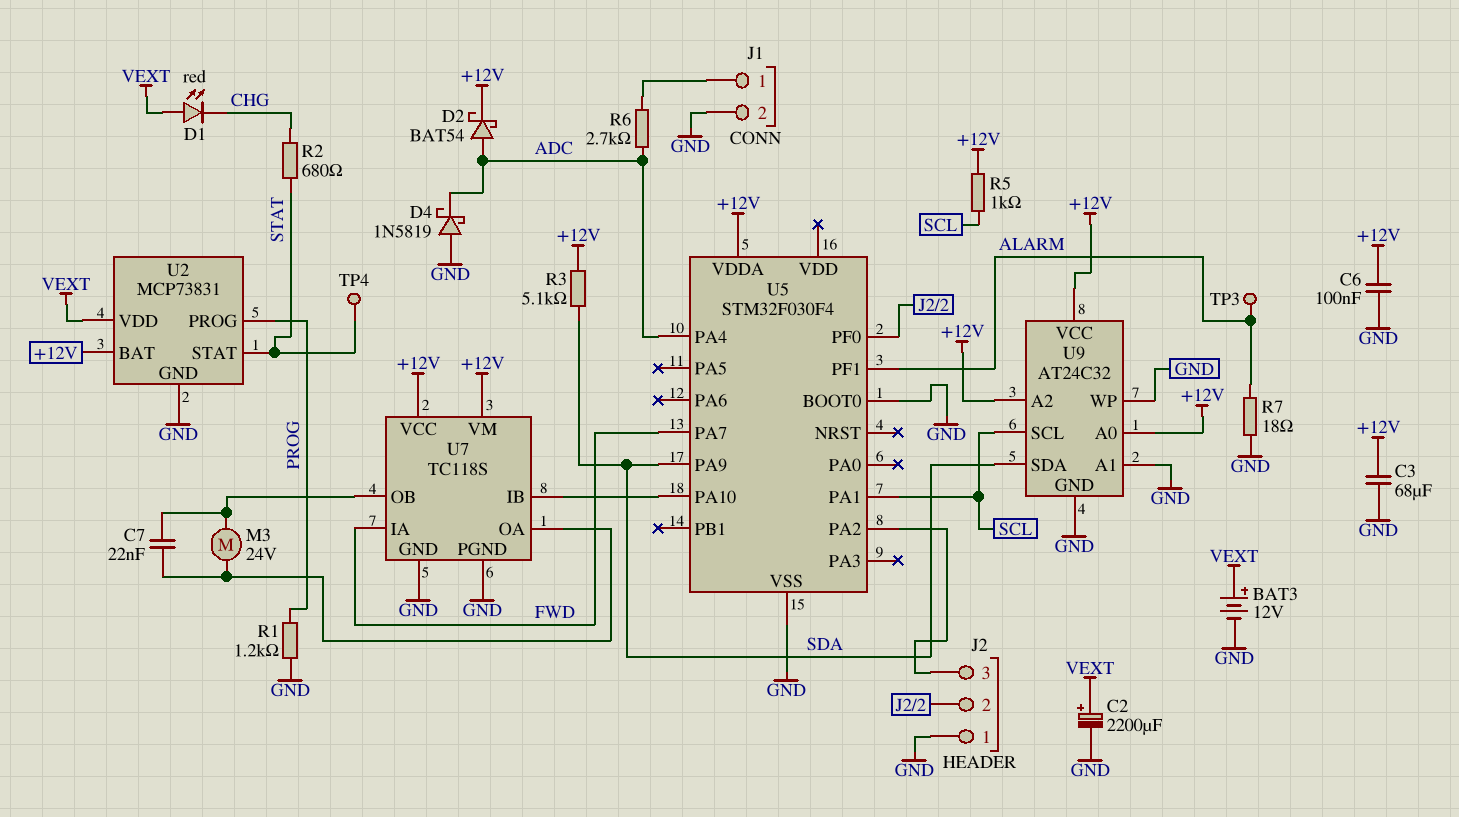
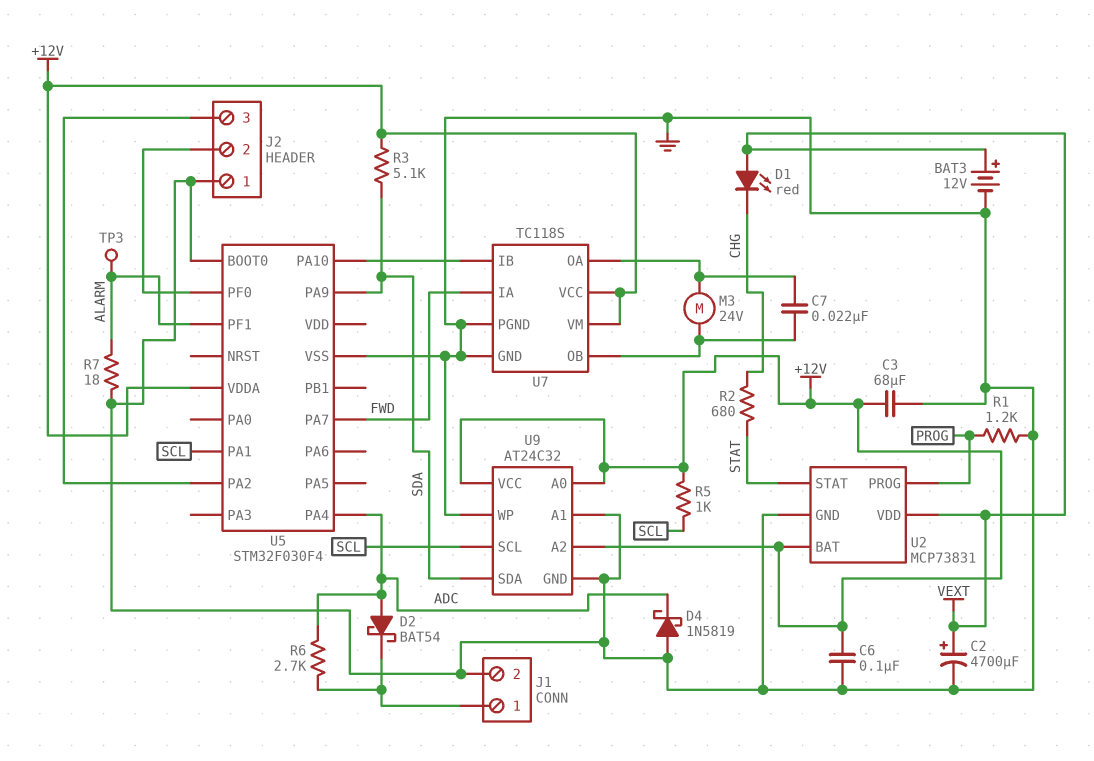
C2: 2200uF (plus VEXT, minus GND) -> 4700uF (plus VEXT, minus GND)
D2: schottky BAT54 (A ADC, K +12V) -> schottky BAT54 (A ADC, K J1/1)
TP4: test point (STAT) -> none

